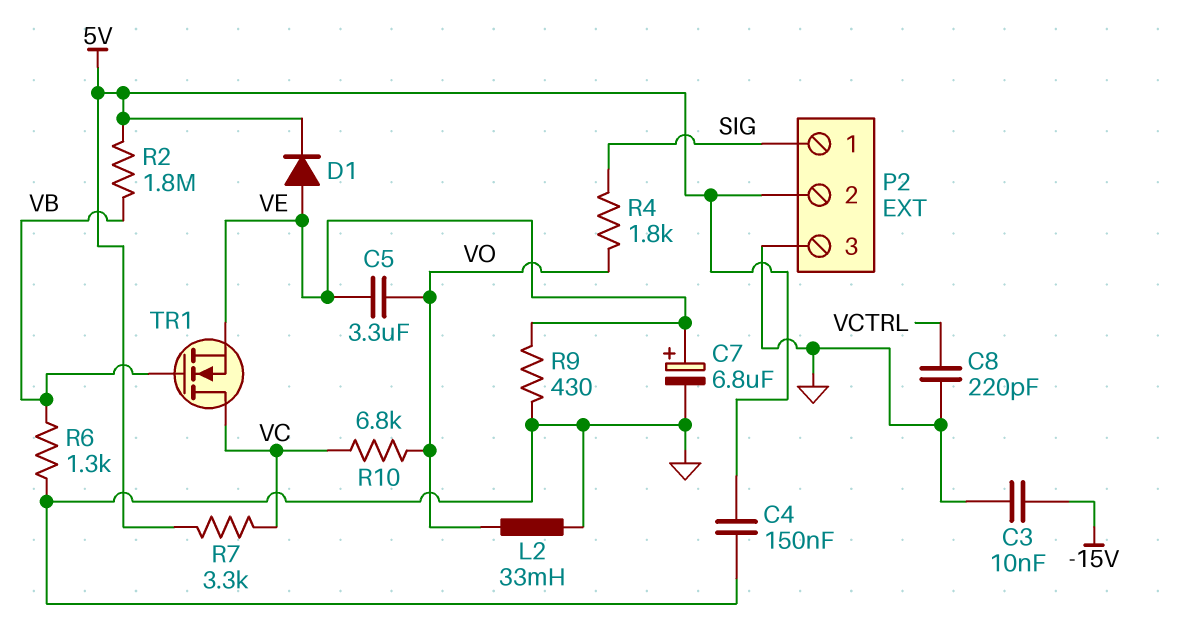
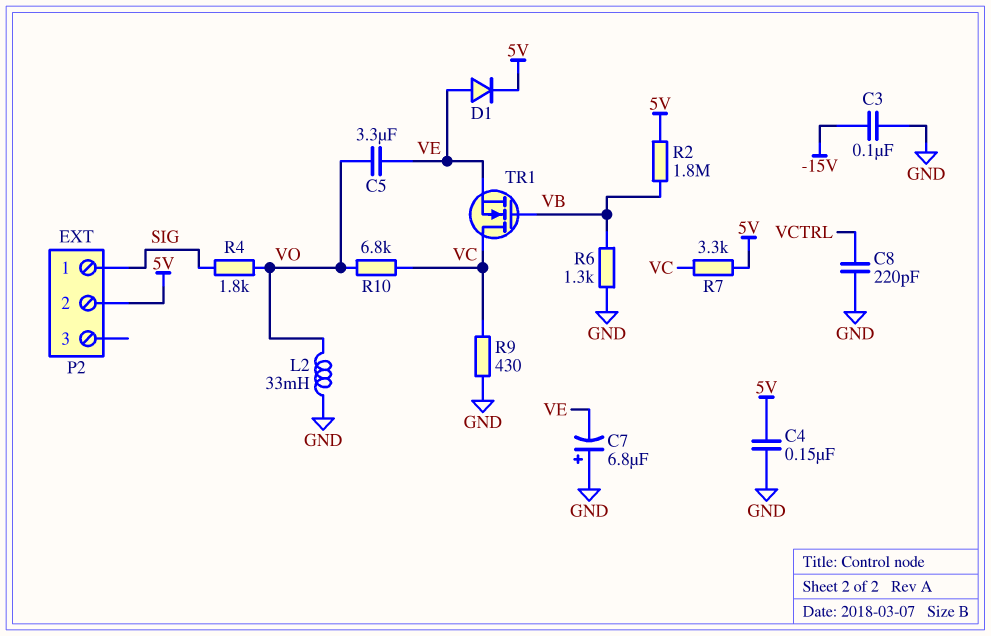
C3: 10nF (-15V, GND) -> 100nF (-15V, GND)
C7: 6.8uF (plus VE, minus GND) -> 6.8uF (plus GND, minus VE)
P2 pin 3: GND -> none
R9: 430 (GND, VE) -> 430 (GND, VC)

